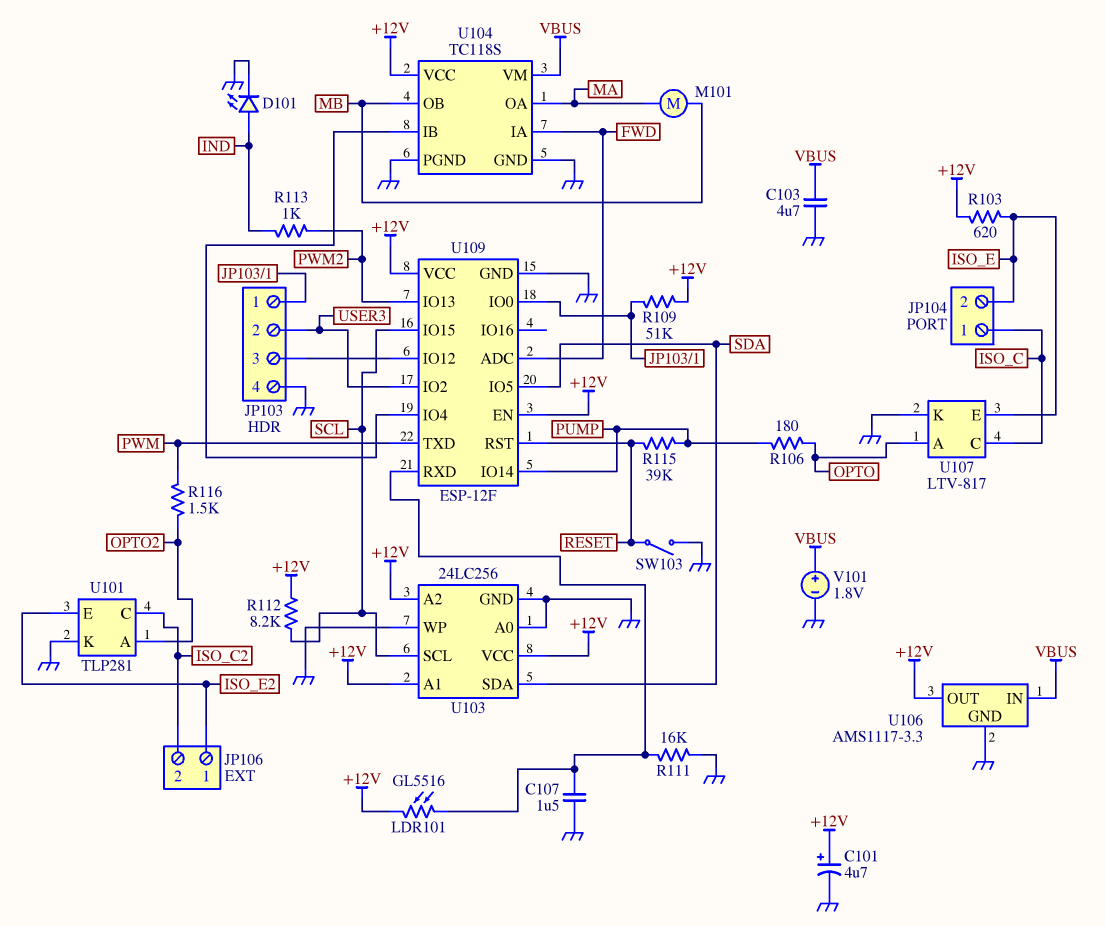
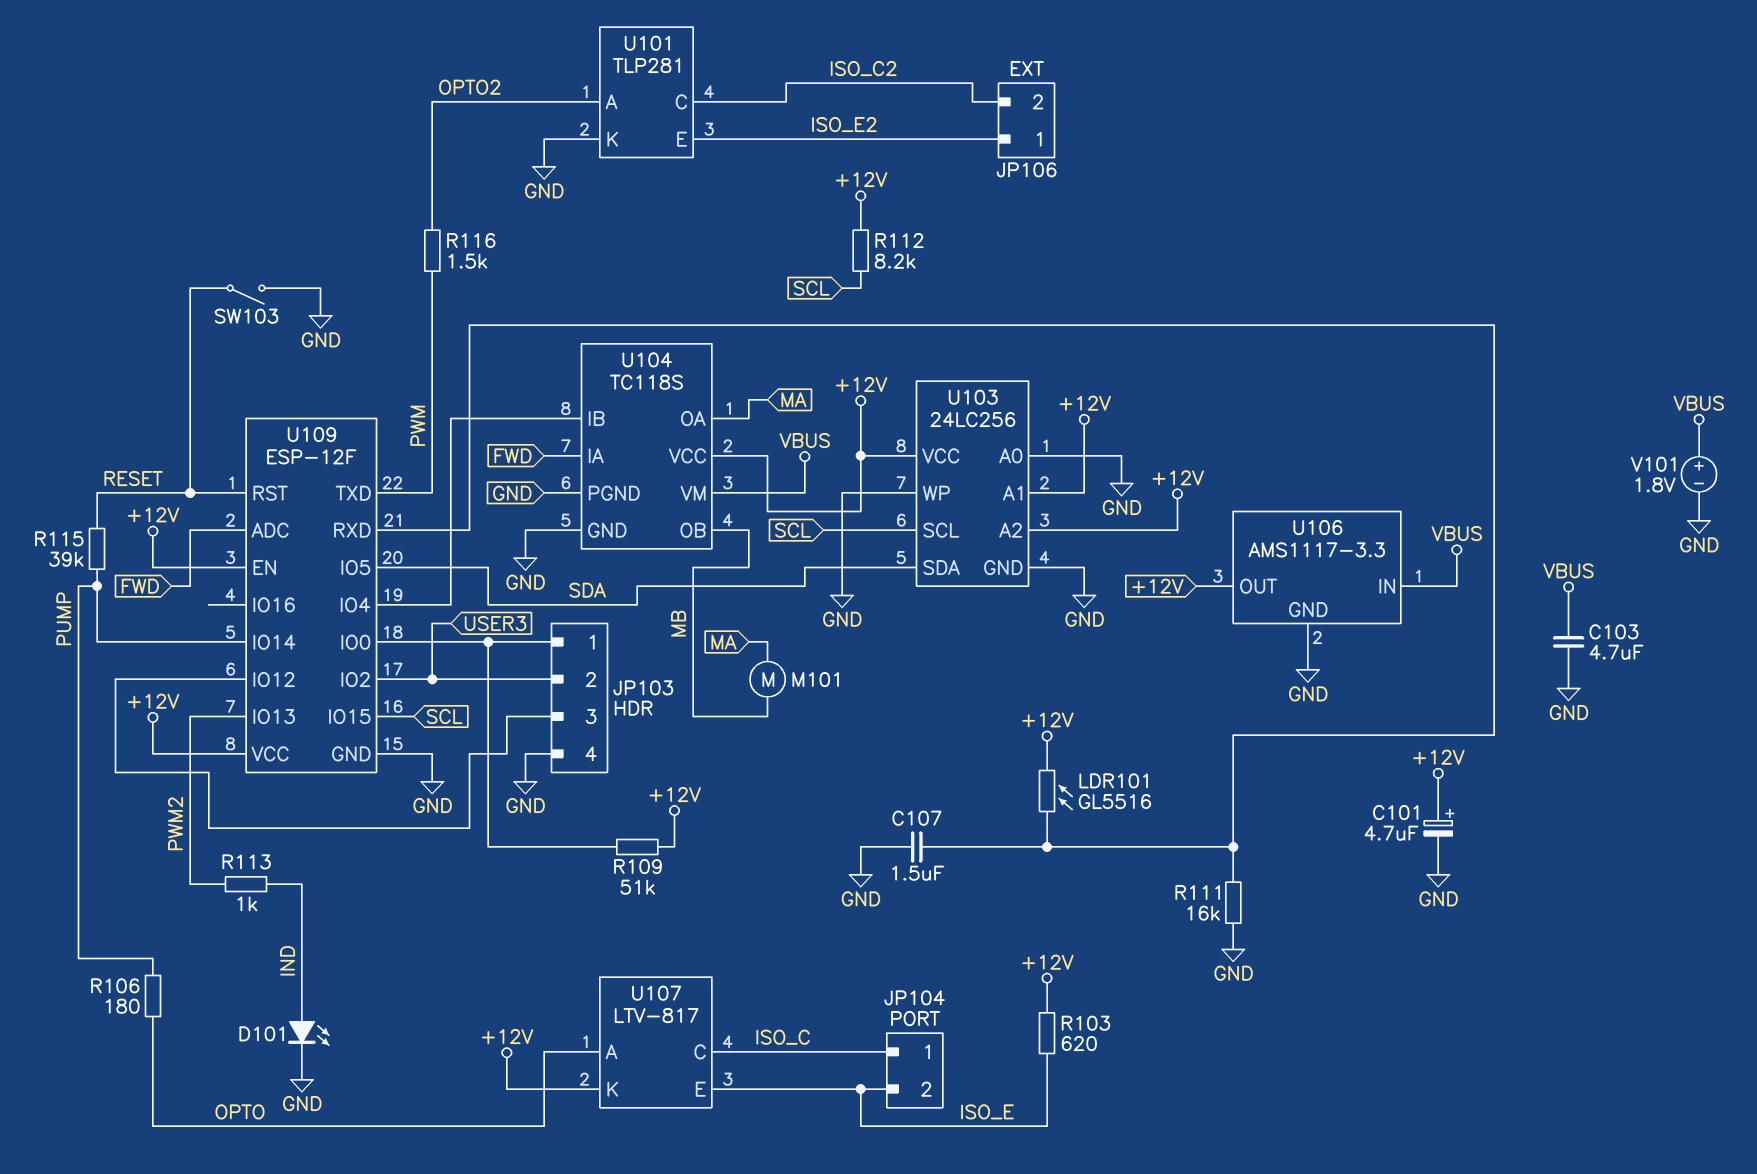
U107 pin K: GND -> +12V

